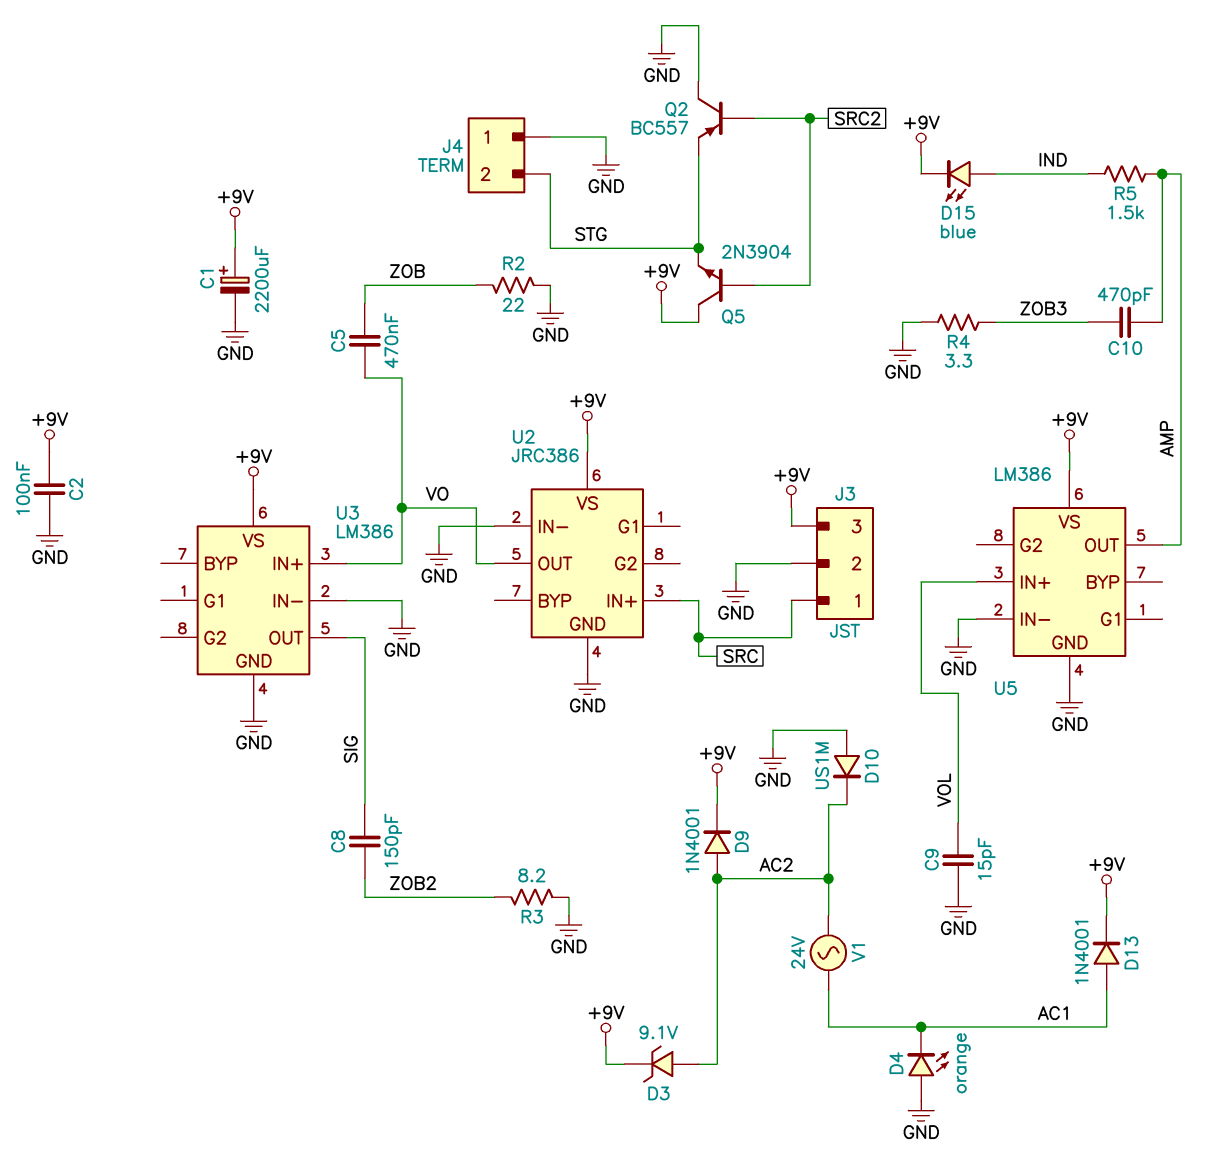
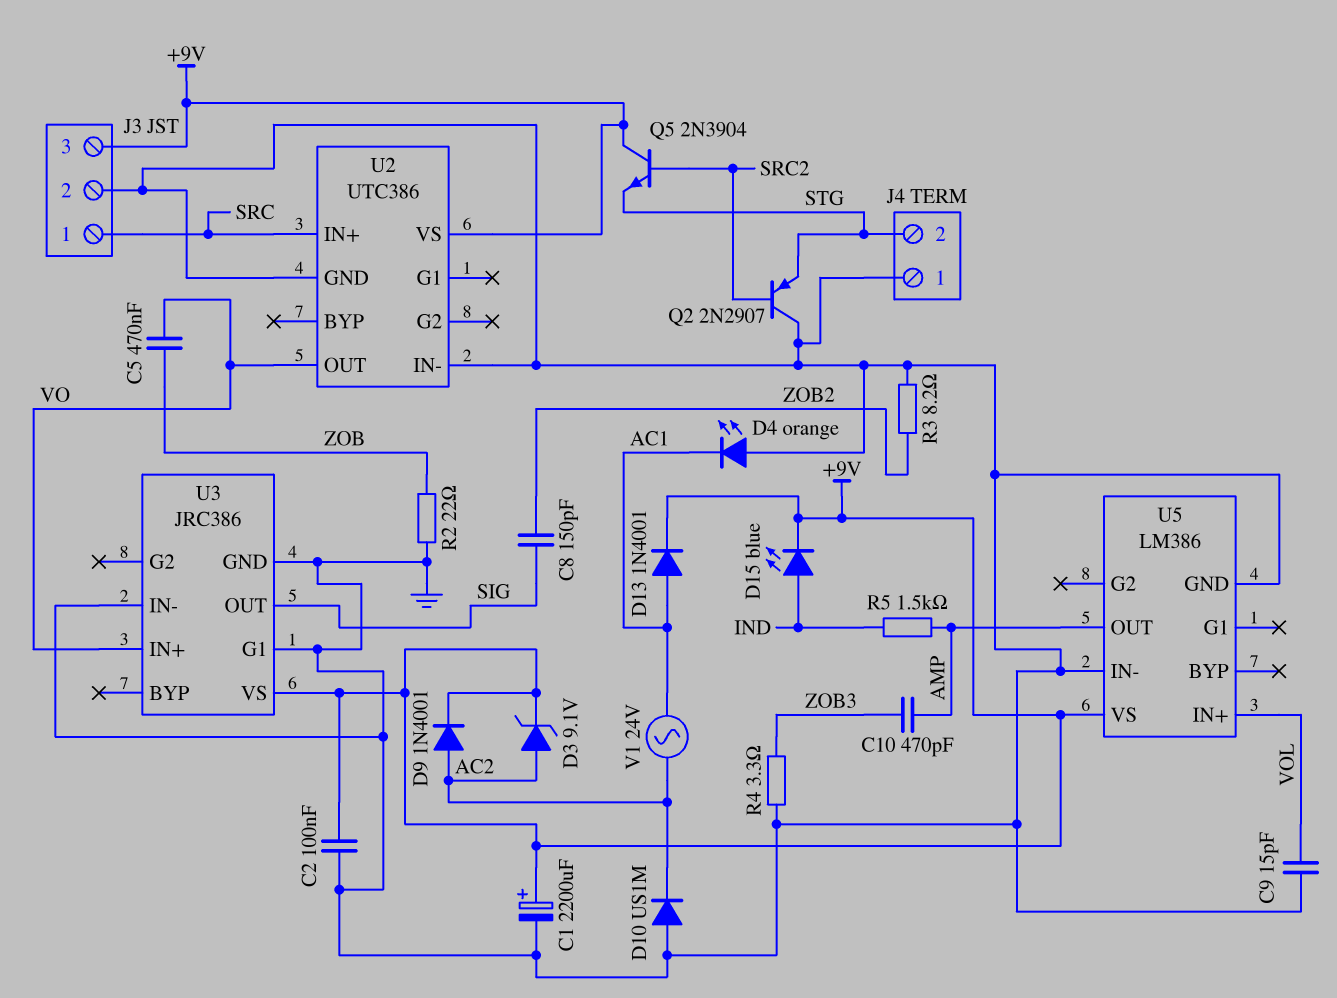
Q2: PNP BC557 (B SRC2, C GND, E STG) -> PNP 2N2907 (B SRC2, C GND, E STG)
U2: JRC386 -> UTC386
U3: LM386 -> JRC386
U3 pin G1: none -> GND

